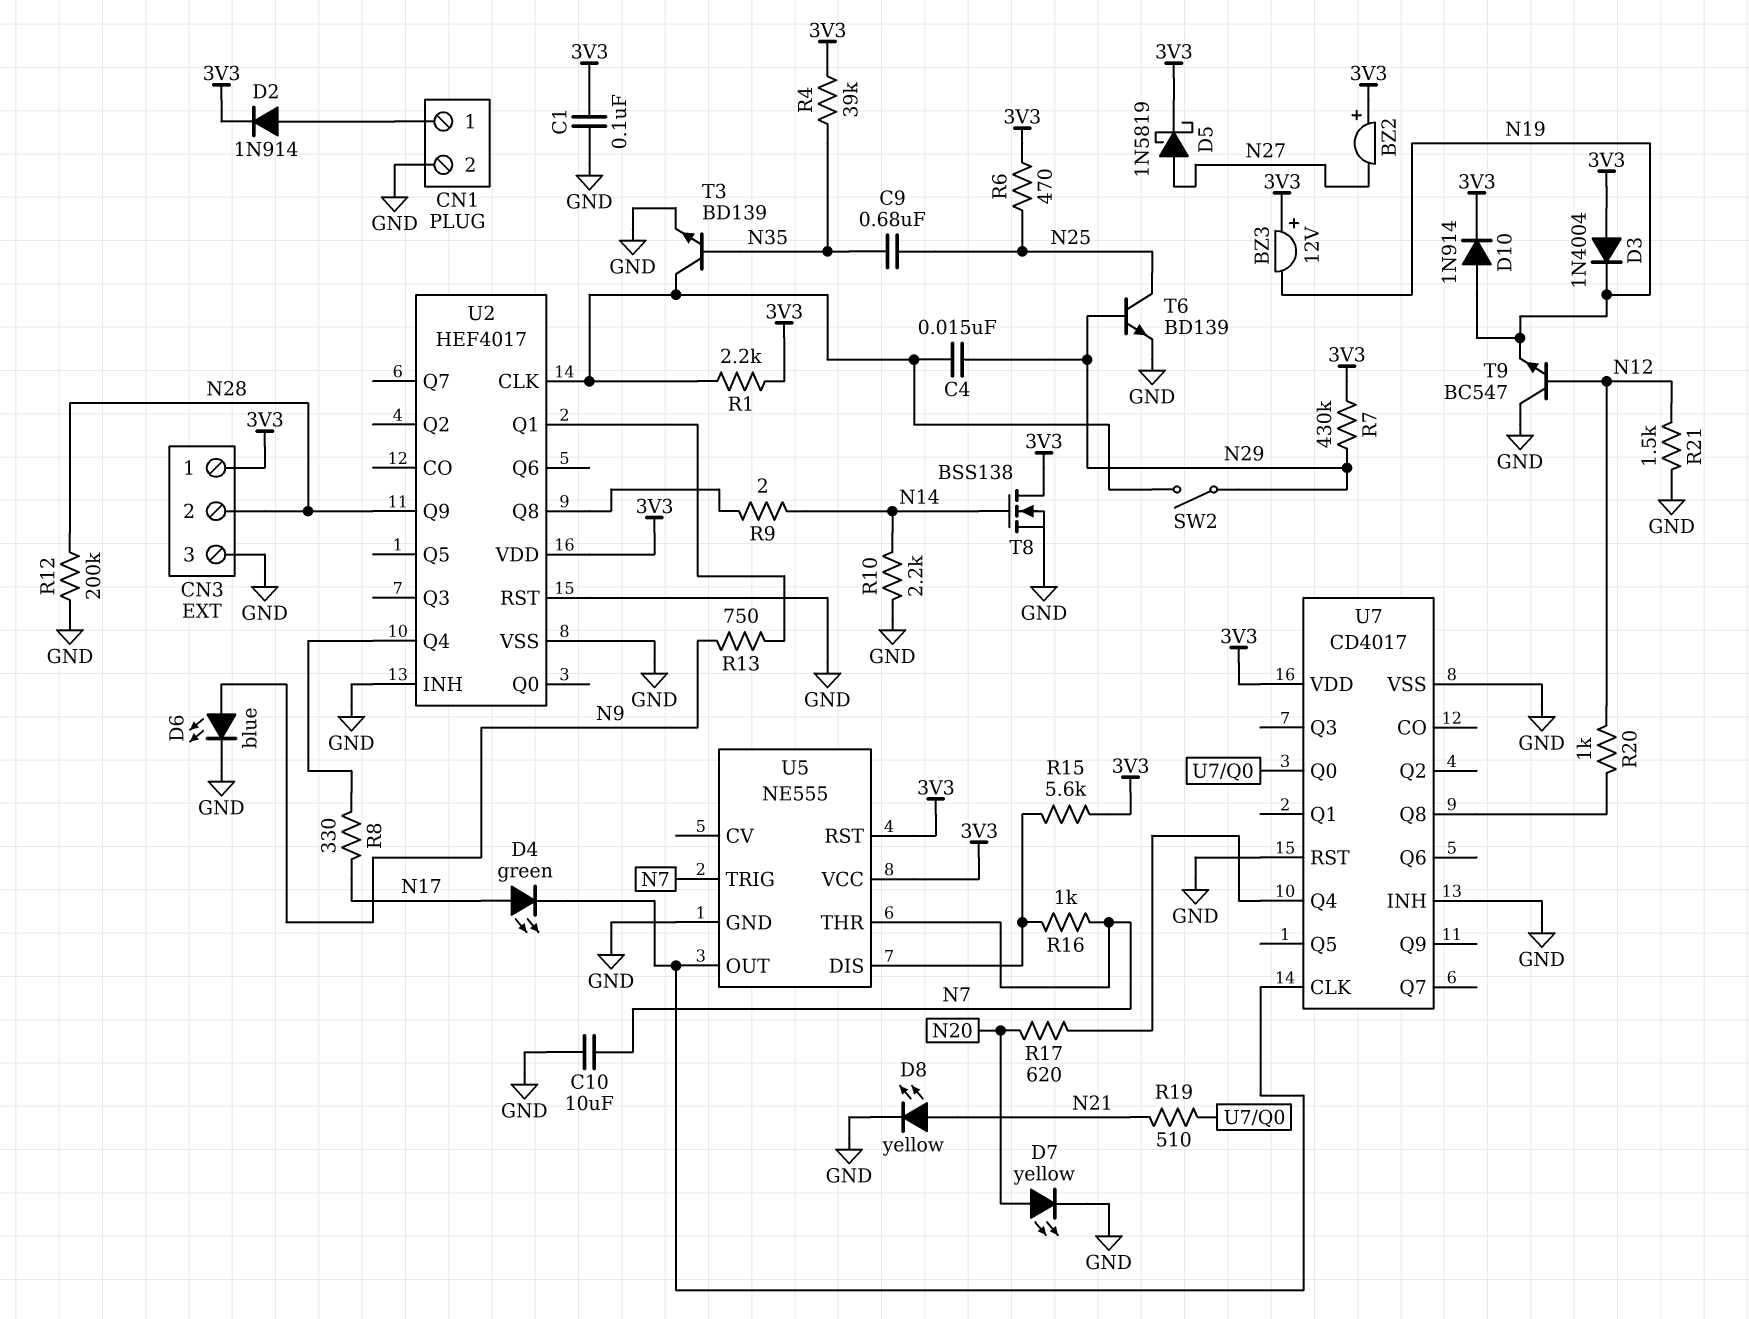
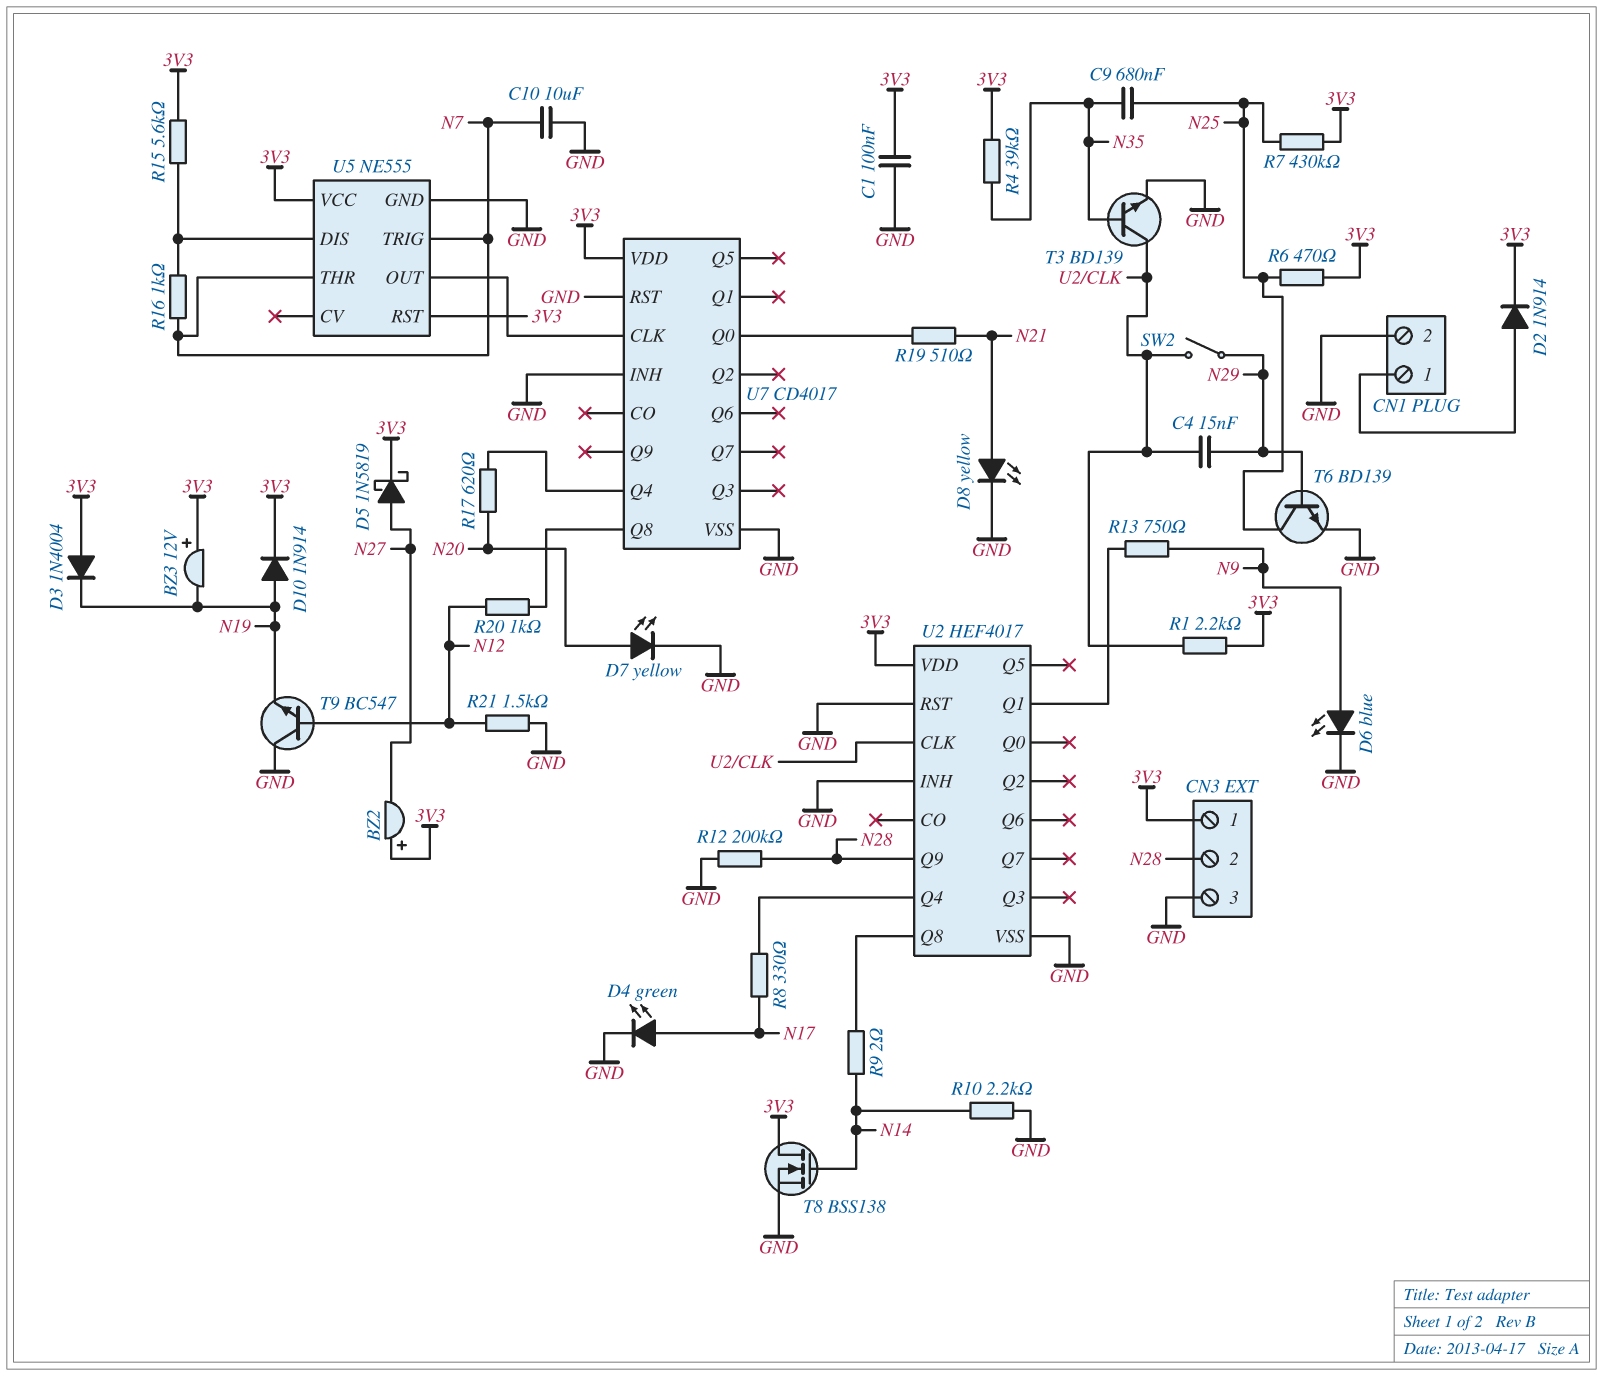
D4: LED green (A N17, K U5/OUT) -> LED green (A N17, K GND)
R7: 430k (3V3, N29) -> 430k (3V3, N25)

